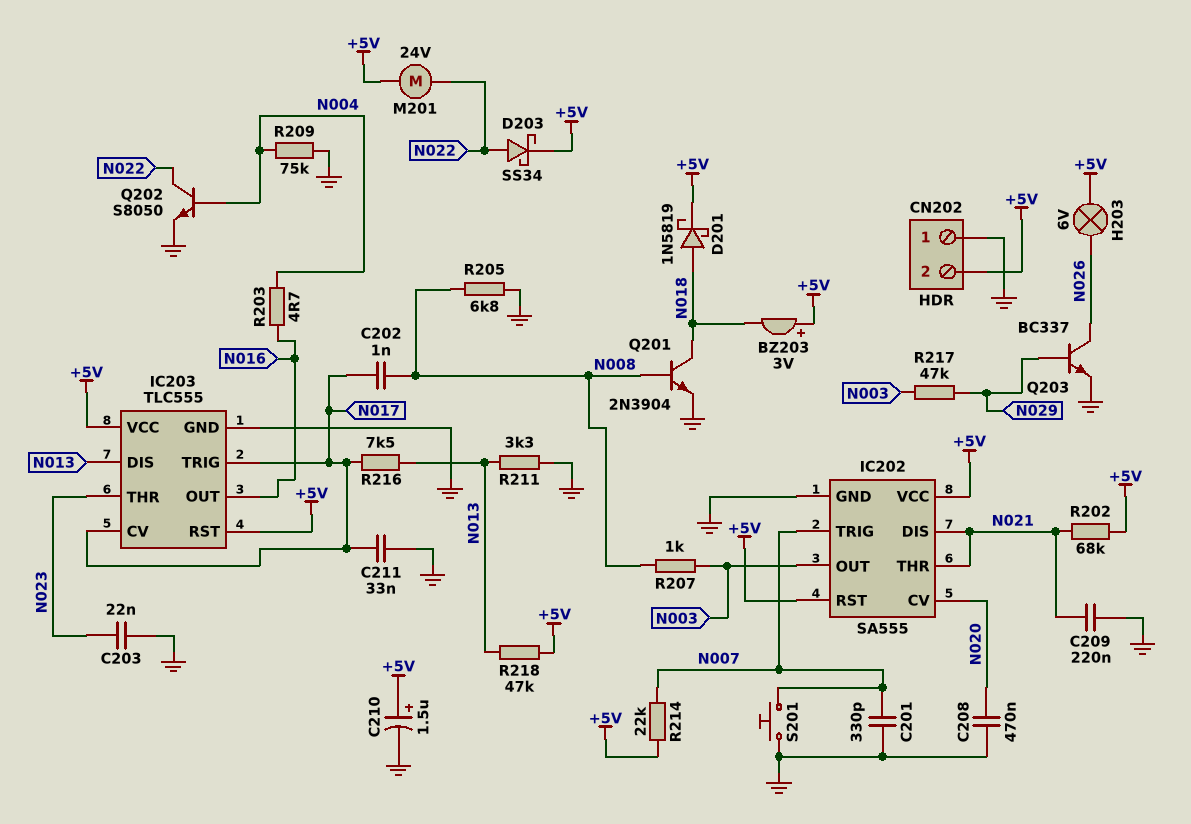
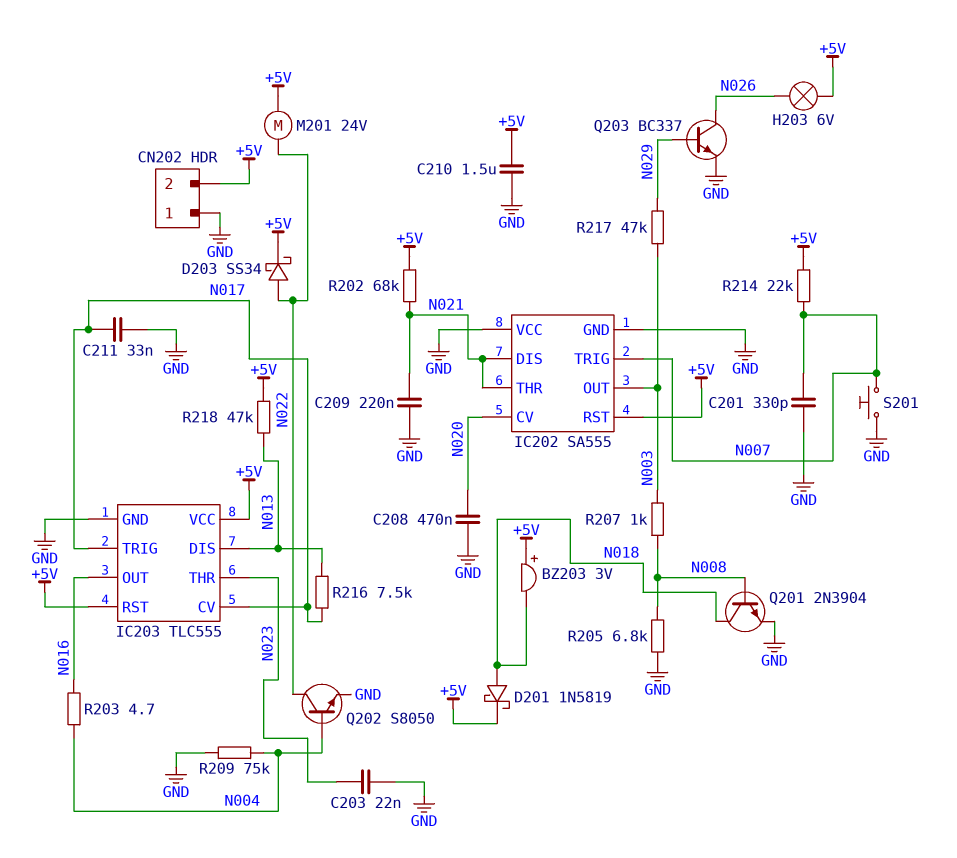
C202: 1nF (N008, N017) -> none
C210: 1.5uF (plus +5V, minus GND) -> 1.5uF (+5V, GND)
IC202 pin VCC: +5V -> GND
R211: 3.3k (GND, N013) -> none

